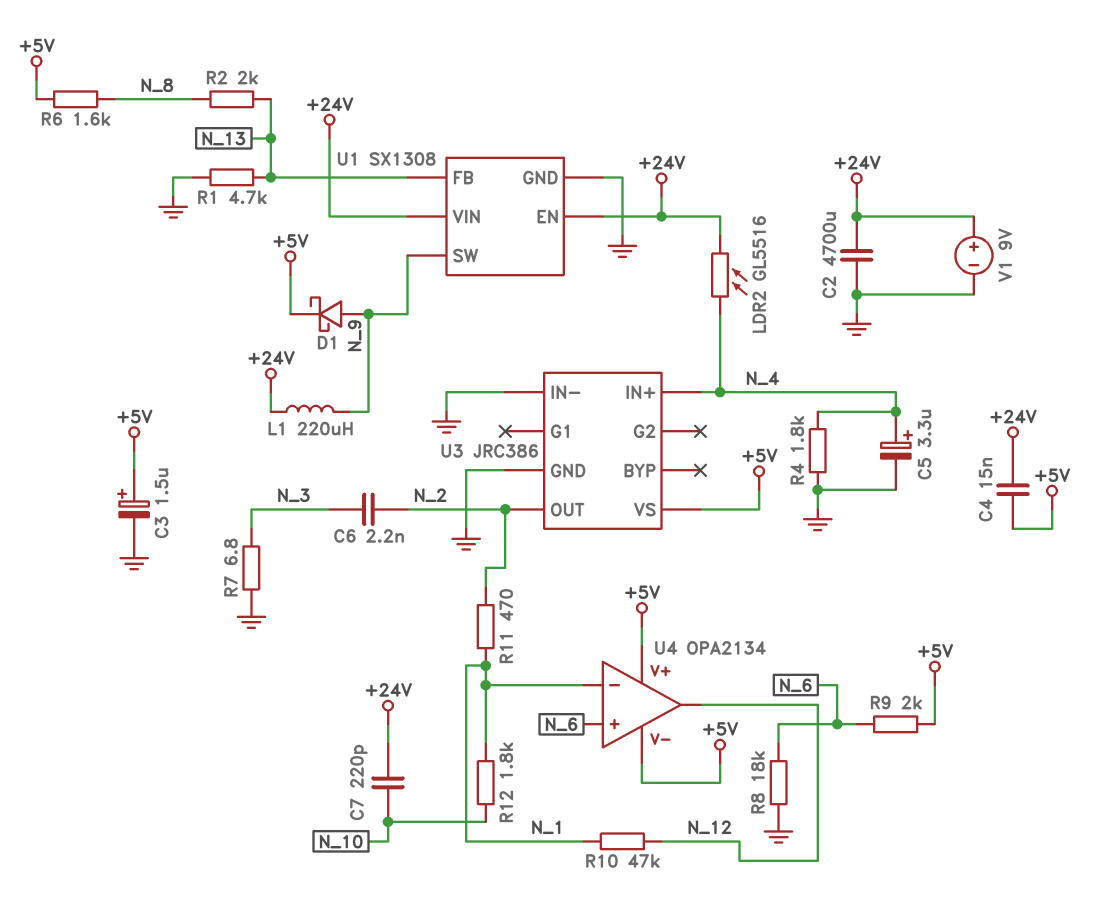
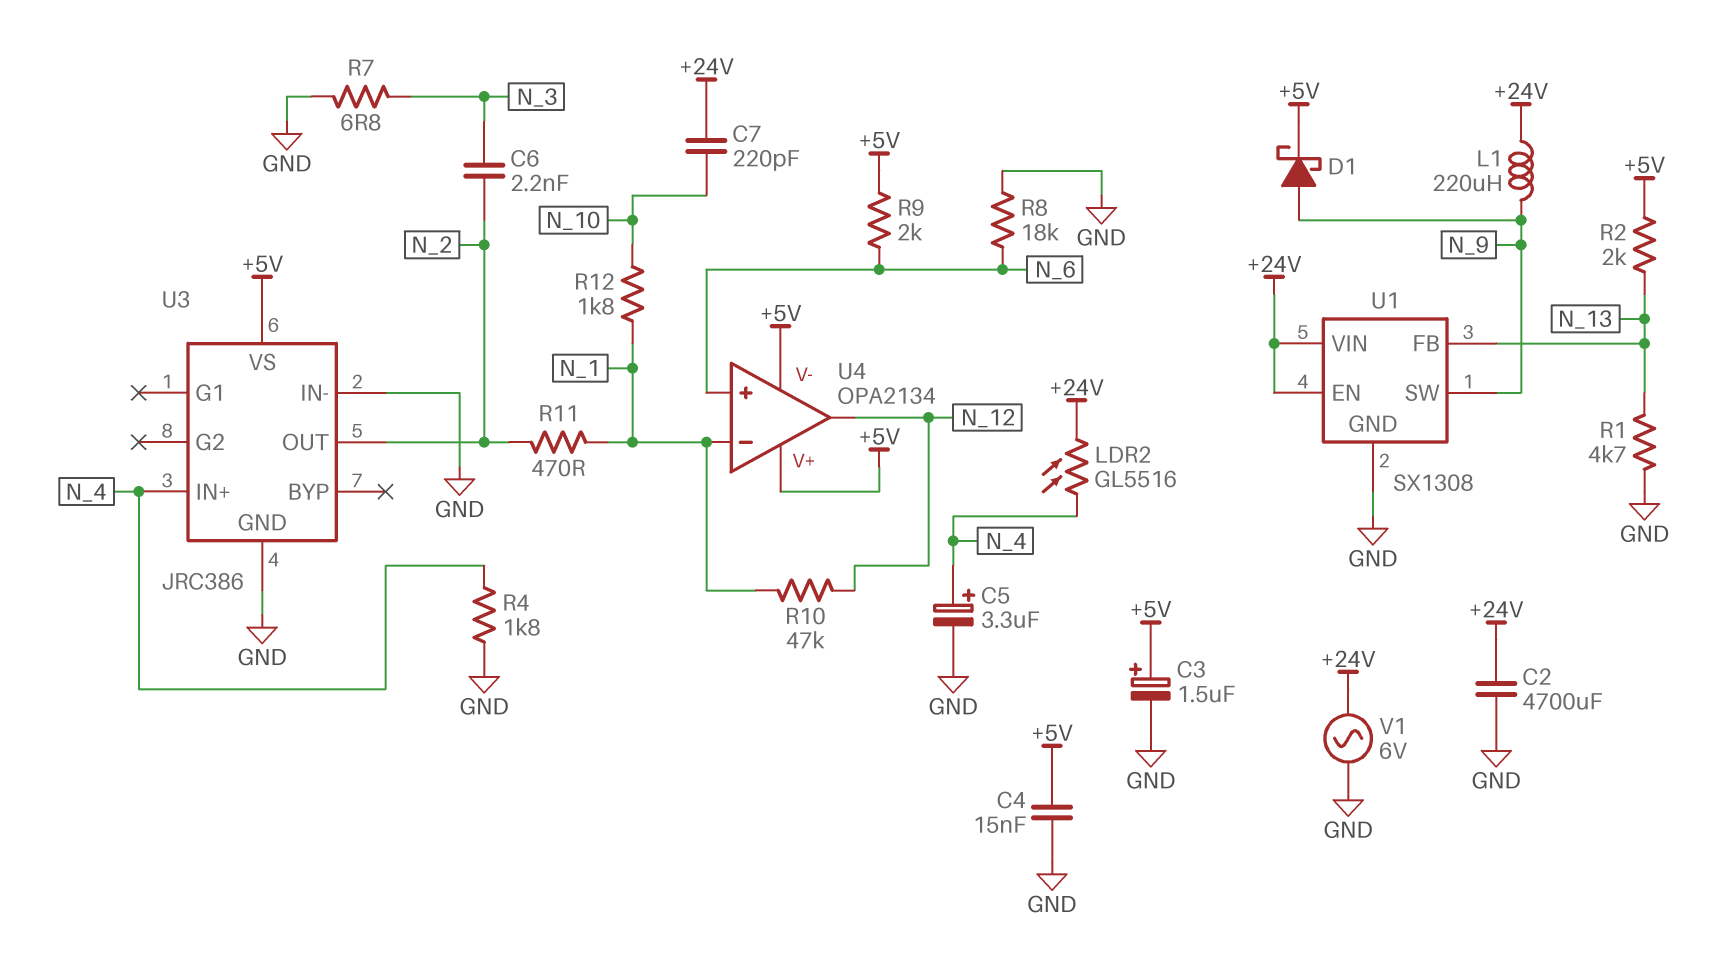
C4: 15nF (+5V, +24V) -> 15nF (+5V, GND)
R2: 2k (N_8, N_13) -> 2k (+5V, N_13)
R6: 1.6k (+5V, N_8) -> none
V1: 9V (plus +24V, minus GND) -> AC 6V (+24V, GND)

